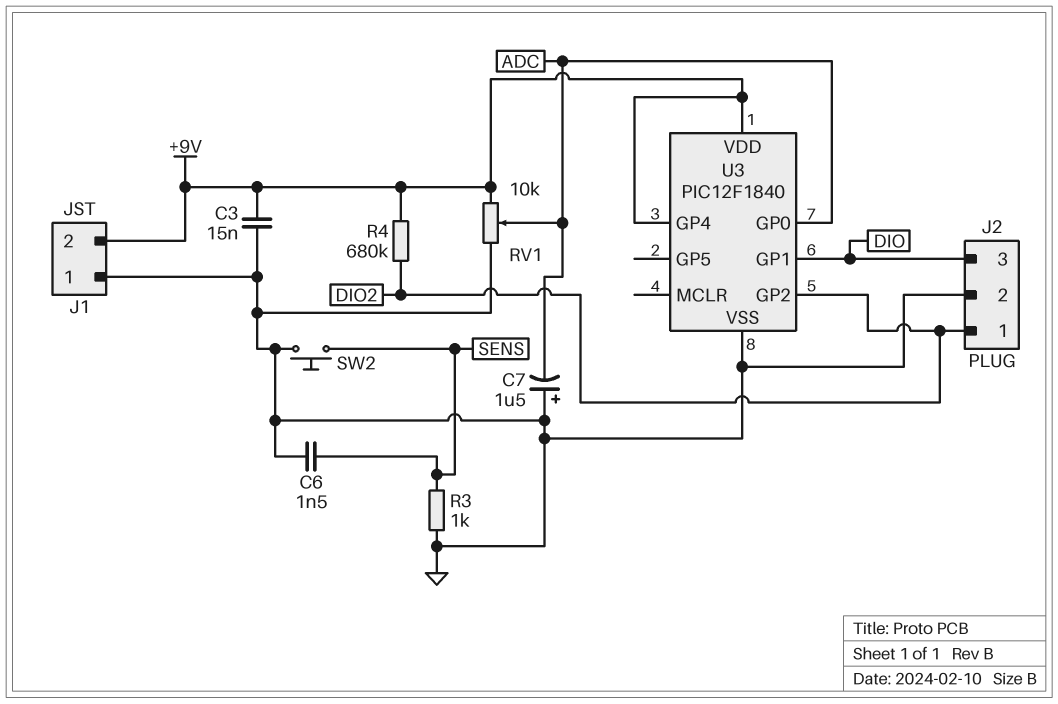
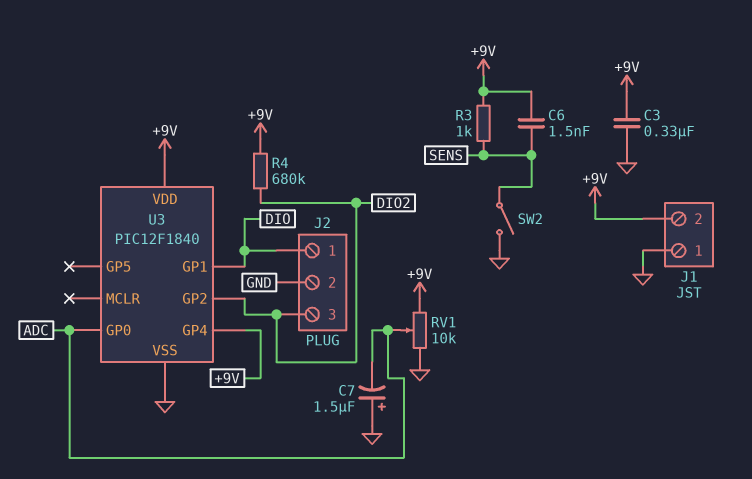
C3: 15nF (+9V, GND) -> 330nF (+9V, GND)
C6: 1.5nF (GND, SENS) -> 1.5nF (+9V, SENS)
J2 pin 1: DIO2 -> DIO
J2 pin 3: DIO -> DIO2
R3: 1k (GND, SENS) -> 1k (+9V, SENS)
SW2: button (GND, SENS) -> switch (GND, SENS)

